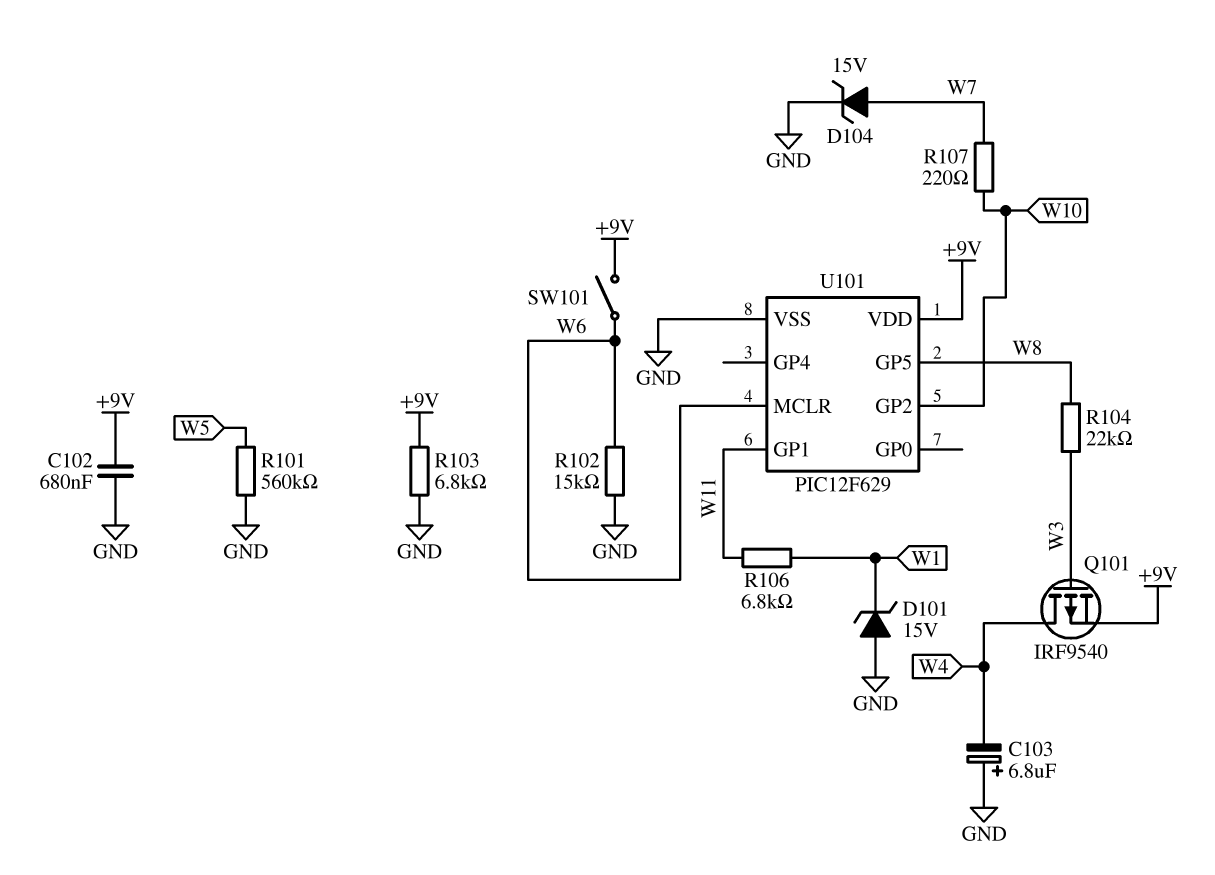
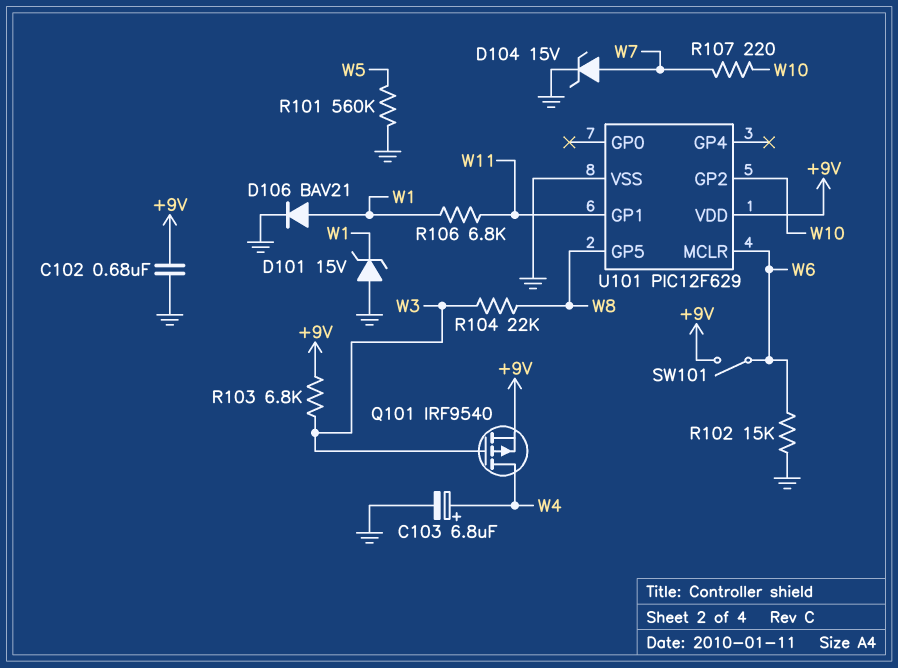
C103: 6.8uF (plus GND, minus W4) -> 6.8uF (plus W4, minus GND)
D106: none -> diode BAV21 (A W1, K GND)
R103: 6.8k (+9V, GND) -> 6.8k (+9V, W3)

